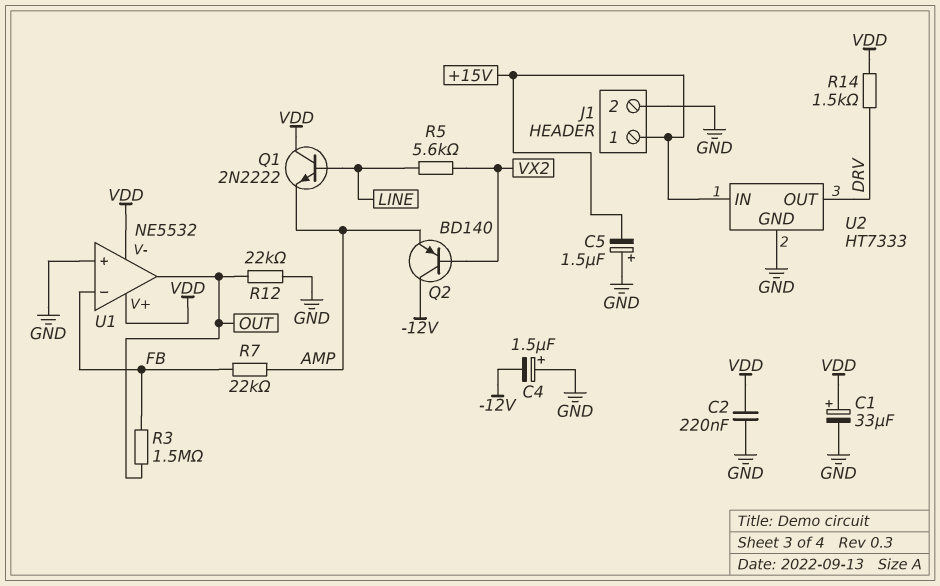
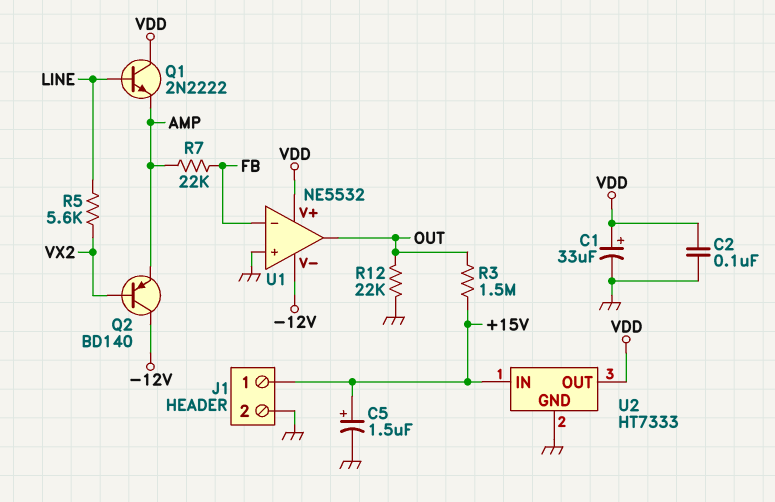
C2: 220nF (GND, VDD) -> 100nF (GND, VDD)
C4: 1.5uF (plus GND, minus -12V) -> none
C5: 1.5uF (plus GND, minus +15V) -> 1.5uF (plus +15V, minus GND)
R3: 1.5M (FB, OUT) -> 1.5M (+15V, OUT)
R14: 1.5k (DRV, VDD) -> none
U1 pin V-: VDD -> -12V
U2 pin OUT: DRV -> VDD

